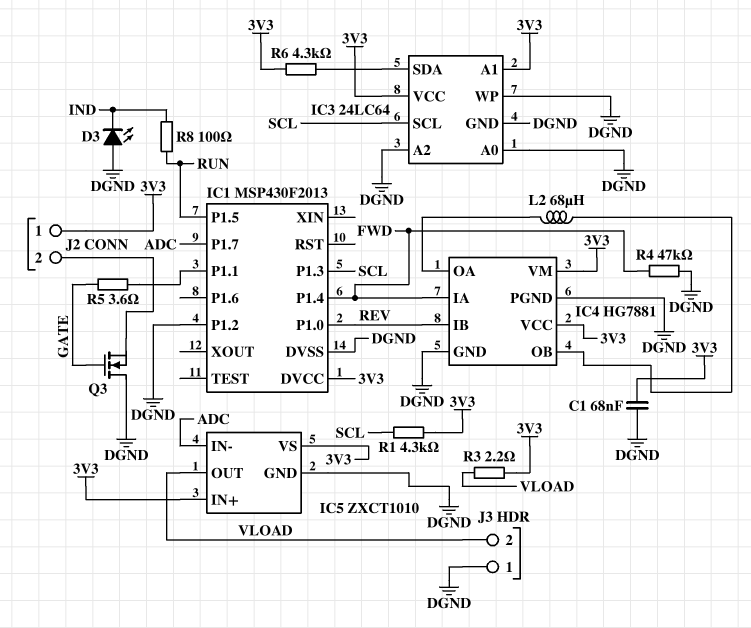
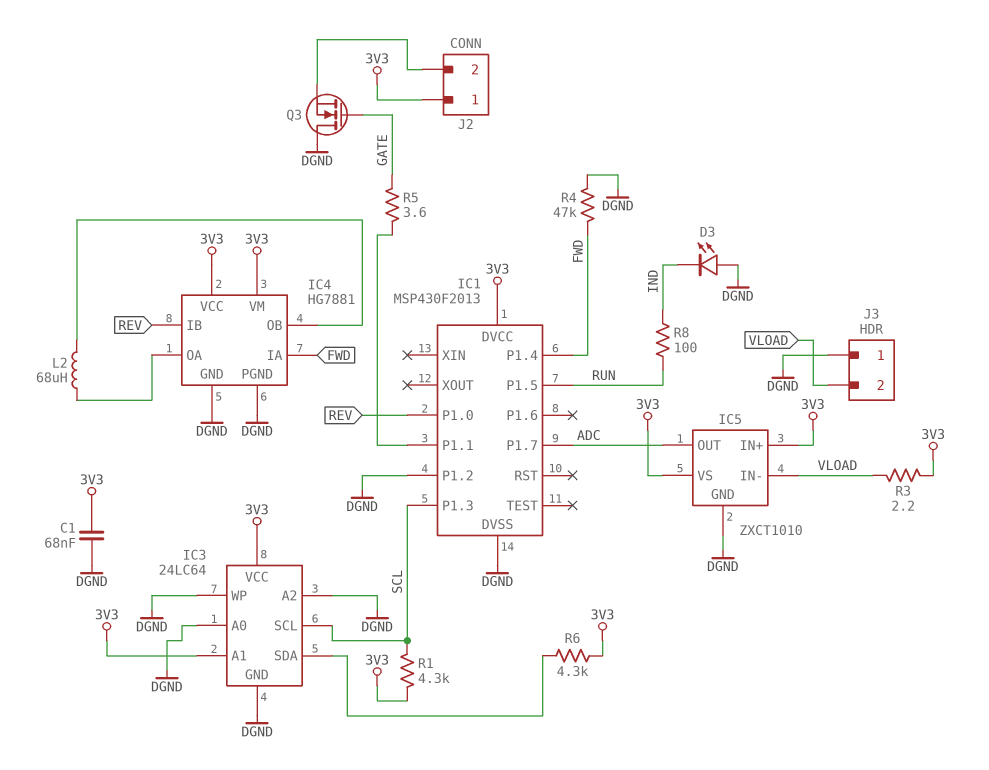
IC5 pin IN-: ADC -> VLOAD
IC5 pin OUT: VLOAD -> ADC

